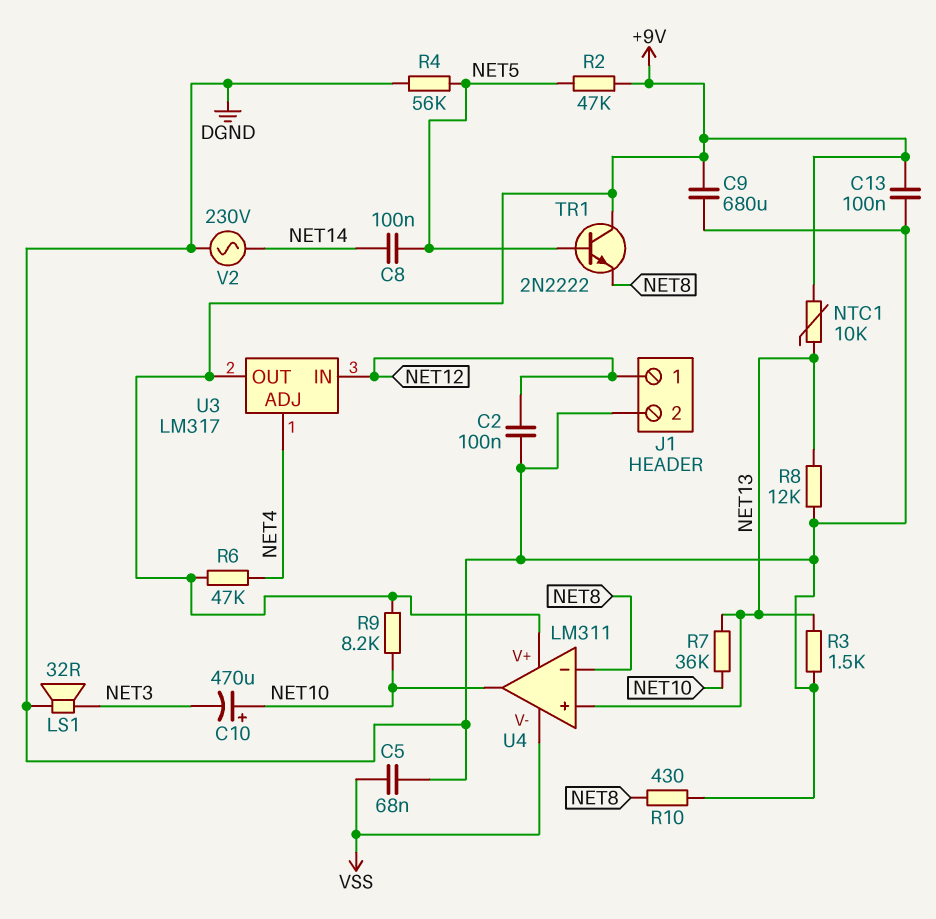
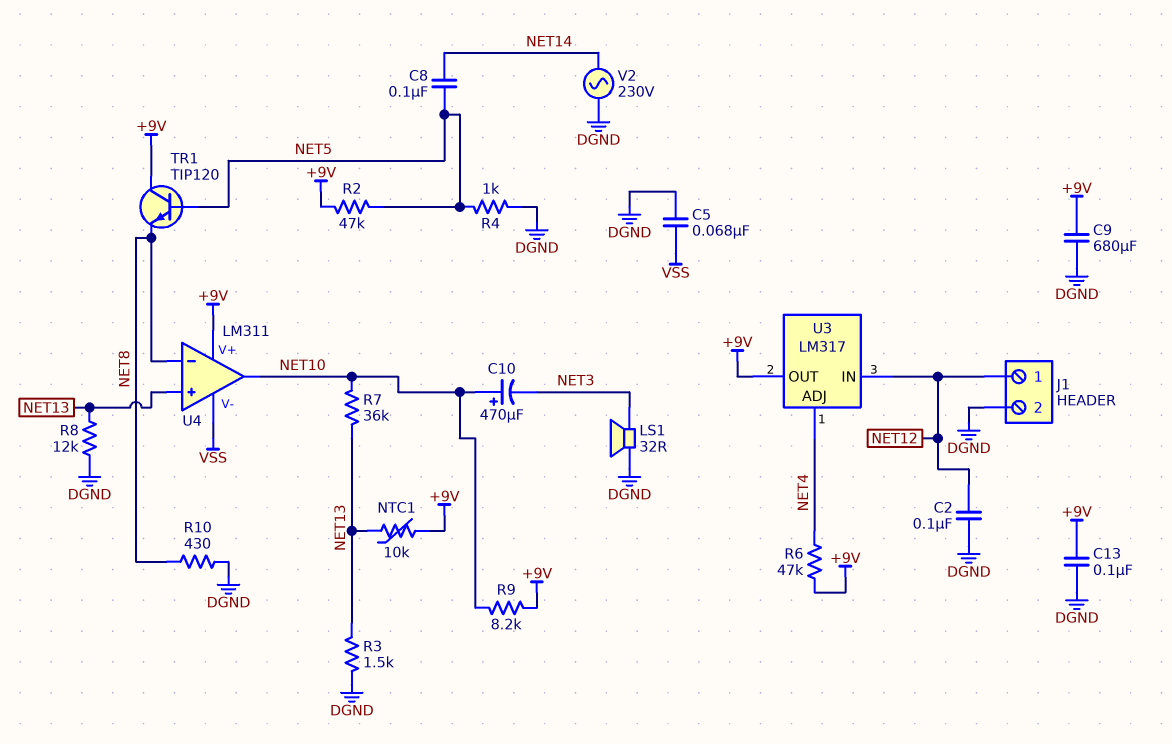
R4: 56k (DGND, NET5) -> 1k (DGND, NET5)
TR1: NPN 2N2222 (B NET5, C +9V, E NET8) -> NPN TIP120 (B NET5, C +9V, E NET8)

